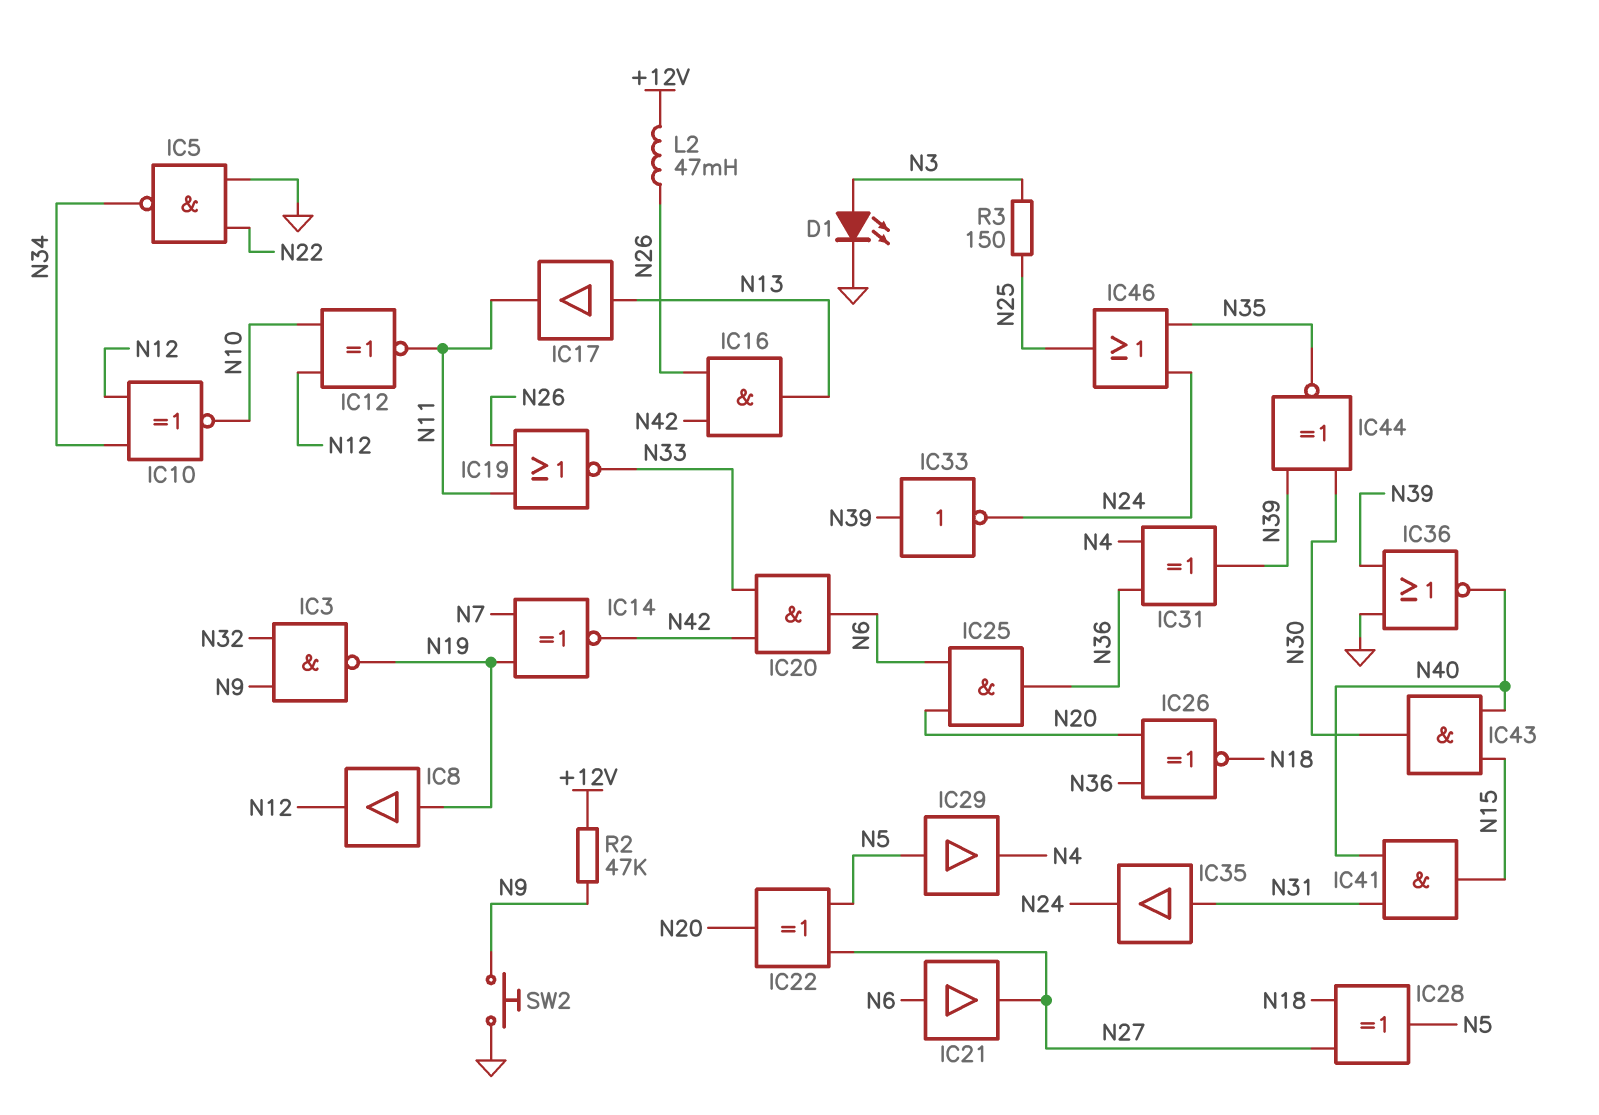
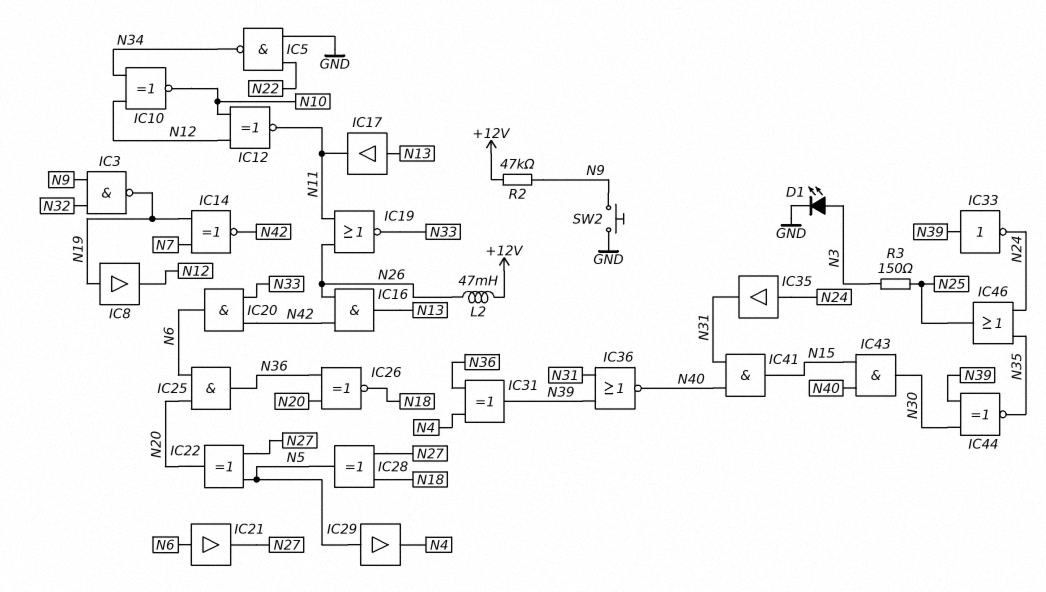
IC35: buffer (in N31, out N24) -> buffer (in N24, out N31)
IC36: NOR (in GND, in N39, out N40) -> NOR (in N31, in N39, out N40)

